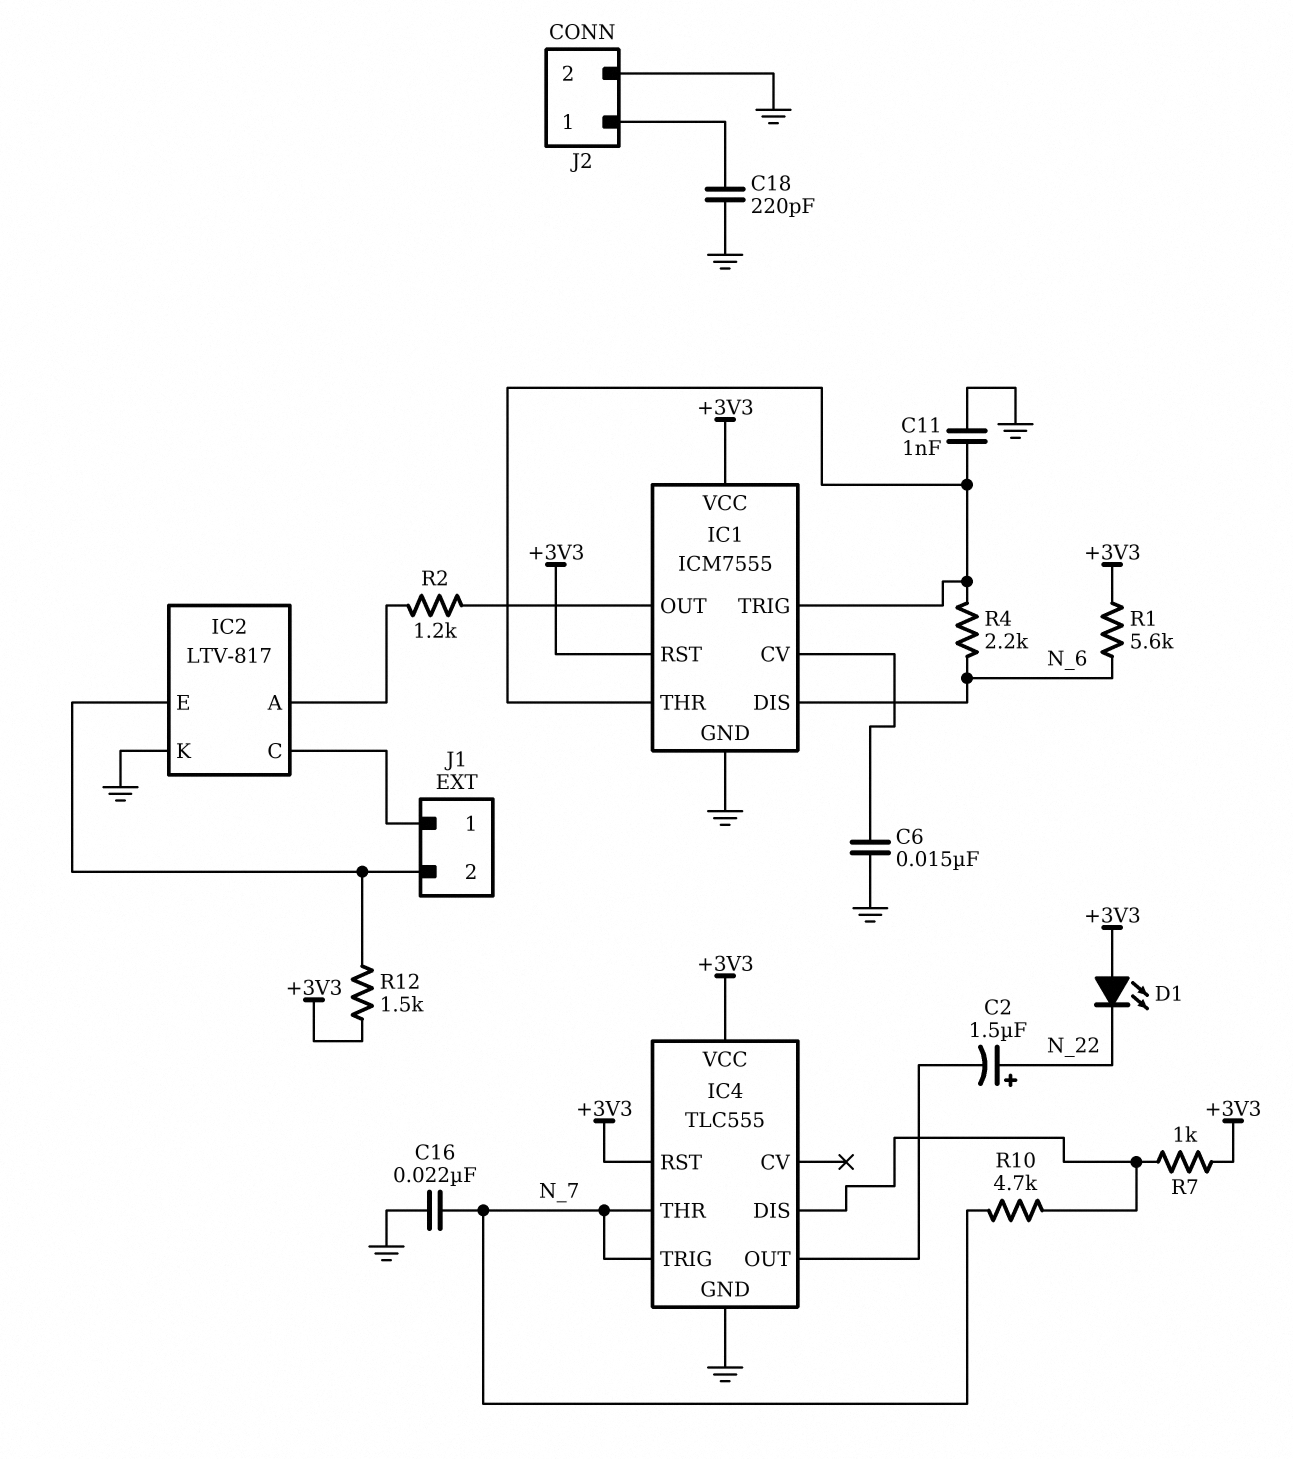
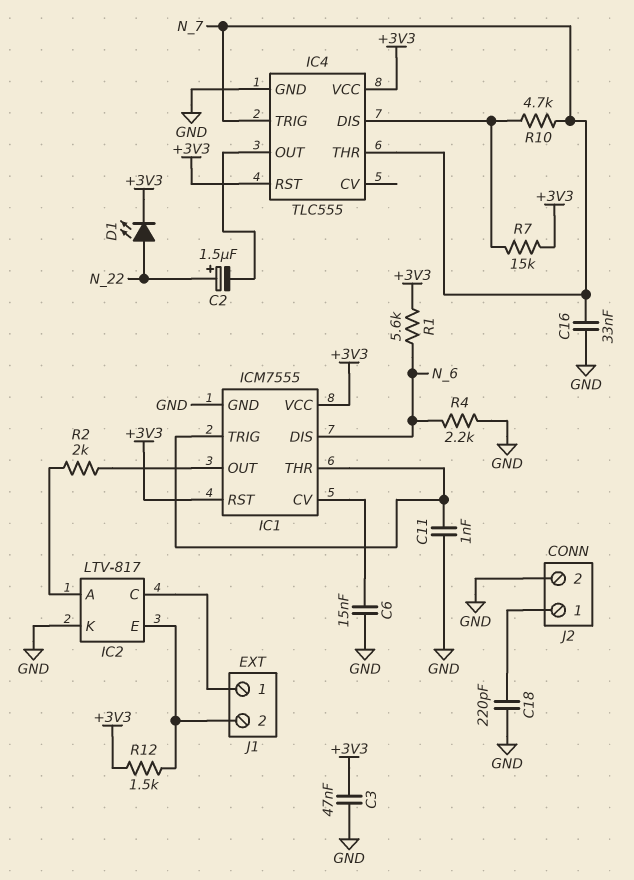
C3: none -> 47nF (+3V3, GND)
C16: 22nF (GND, N_7) -> 33nF (GND, N_7)
D1: LED (A +3V3, K N_22) -> LED (A N_22, K +3V3)
R2: 1.2k (IC1/OUT, IC2/A) -> 2k (IC1/OUT, IC2/A)
R4: 2.2k (IC1/THR, N_6) -> 2.2k (GND, N_6)
R7: 1k (+3V3, IC4/DIS) -> 15k (+3V3, IC4/DIS)

